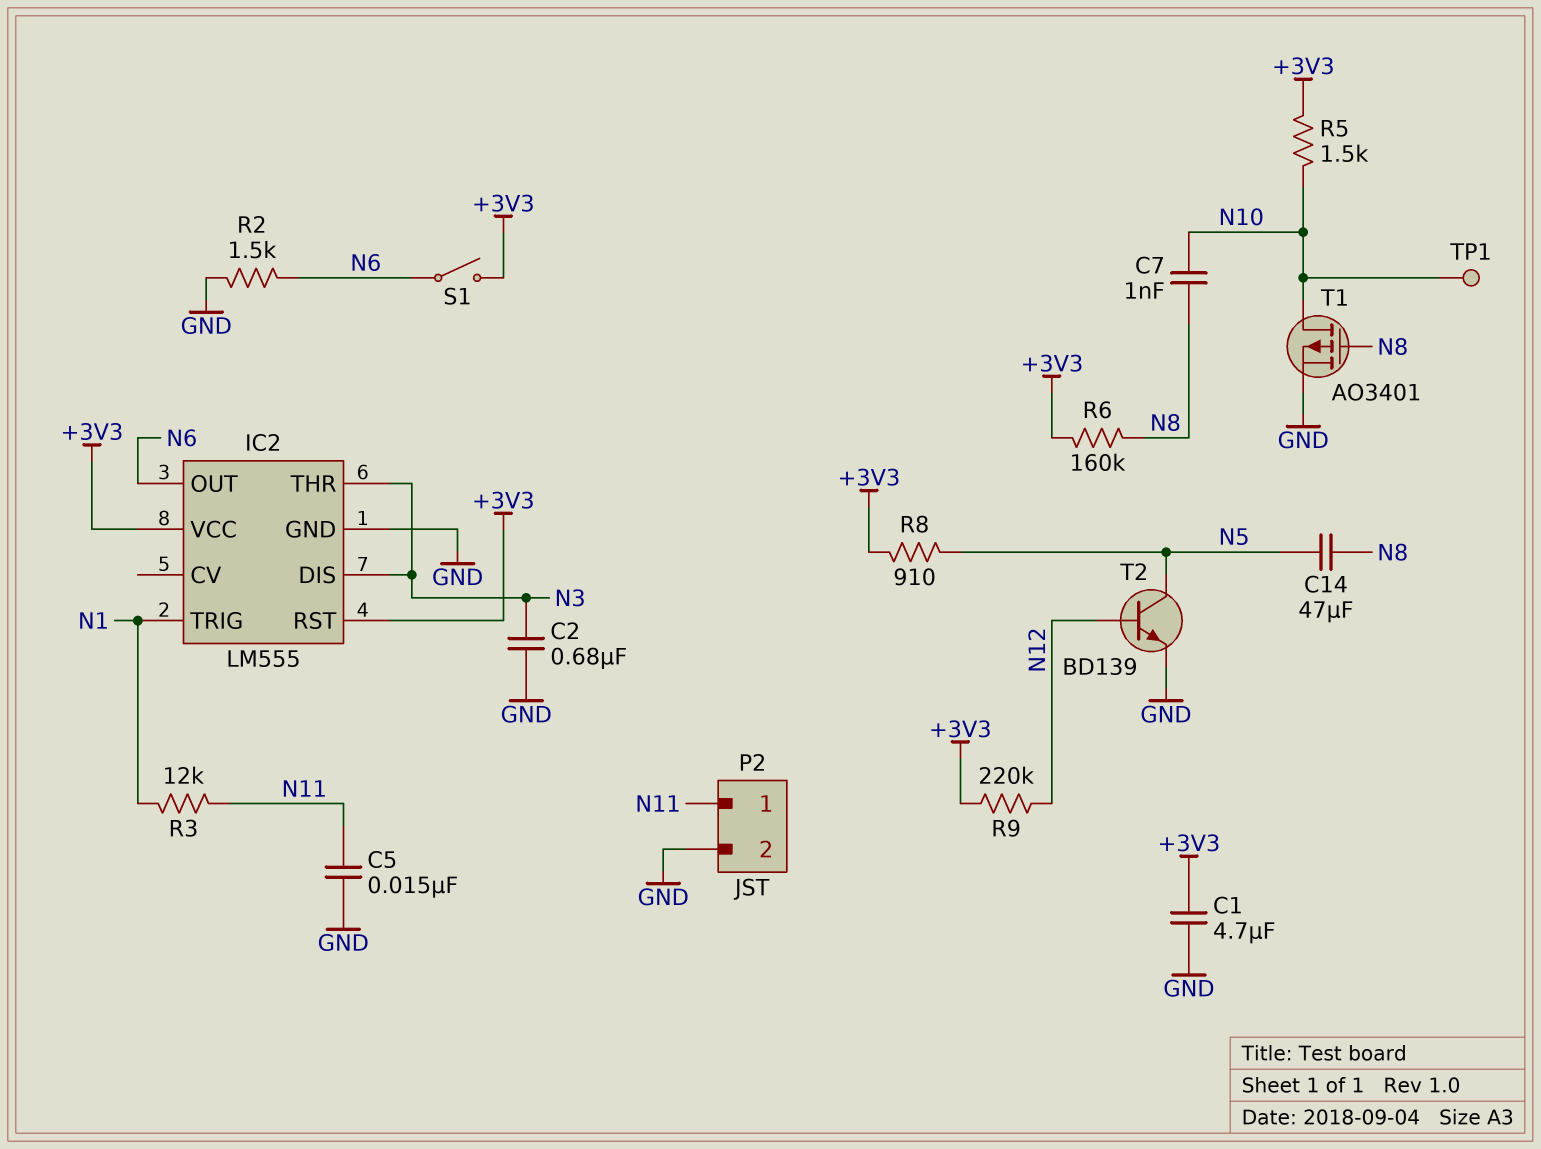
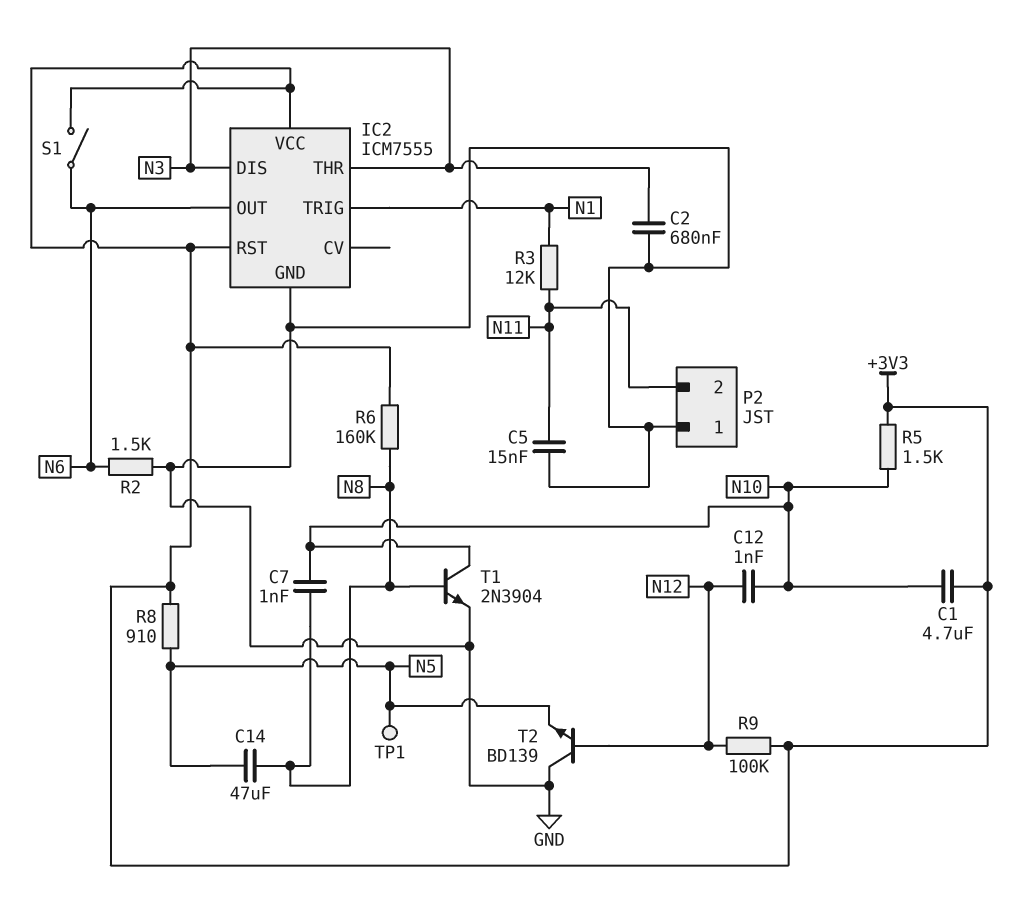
C1: 4.7uF (+3V3, GND) -> 4.7uF (+3V3, N10)
C12: none -> 1nF (N10, N12)
IC2: LM555 -> ICM7555
P2 pin 1: N11 -> GND
P2 pin 2: GND -> N11
R9: 220k (+3V3, N12) -> 100k (+3V3, N12)
T1: PMOS AO3401 (G N8, D N10, S GND) -> NPN 2N3904 (B N8, C N10, E GND)
T2: NPN BD139 (B N12, C N5, E GND) -> NPN BD139 (B N12, C GND, E N5)
TP1: test point (N10) -> test point (N5)

